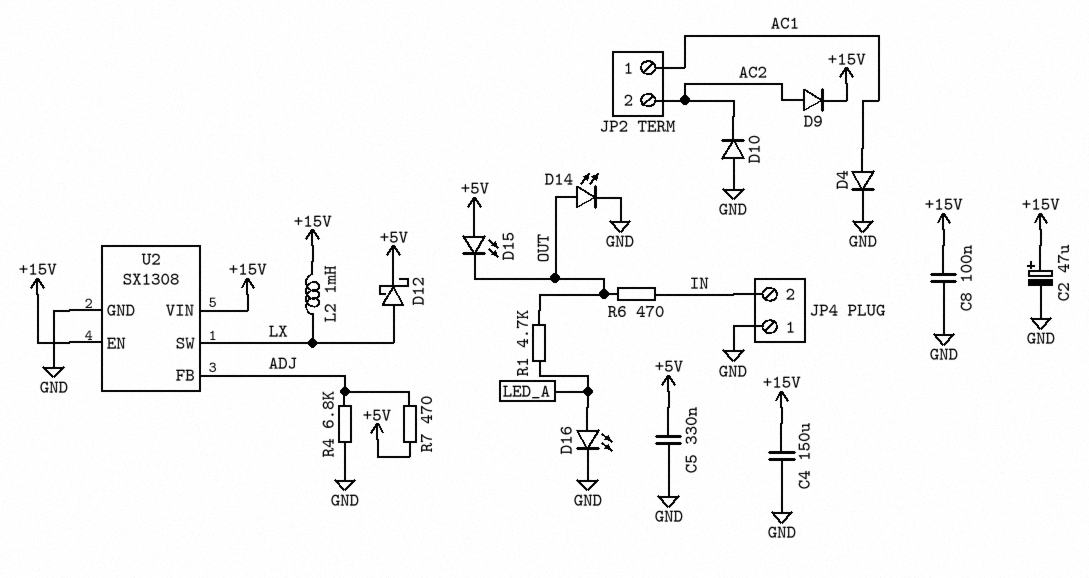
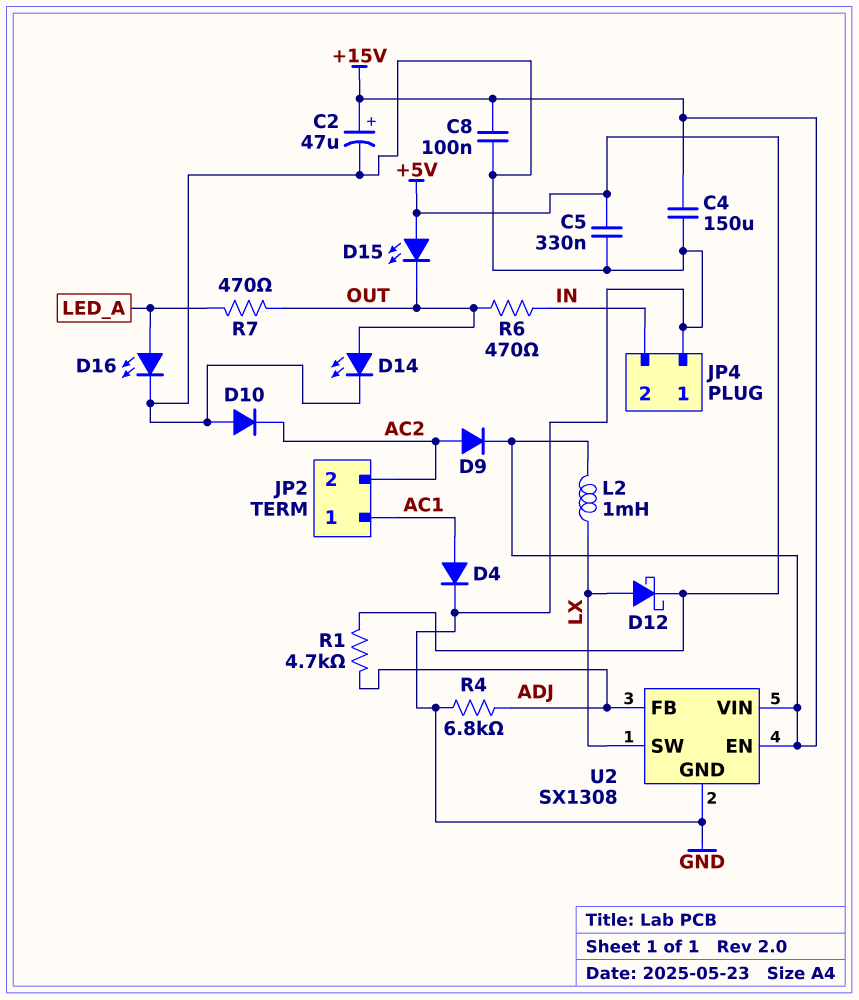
R1: 4.7k (LED_A, OUT) -> 4.7k (+5V, ADJ)
R7: 470 (+5V, ADJ) -> 470 (LED_A, OUT)

